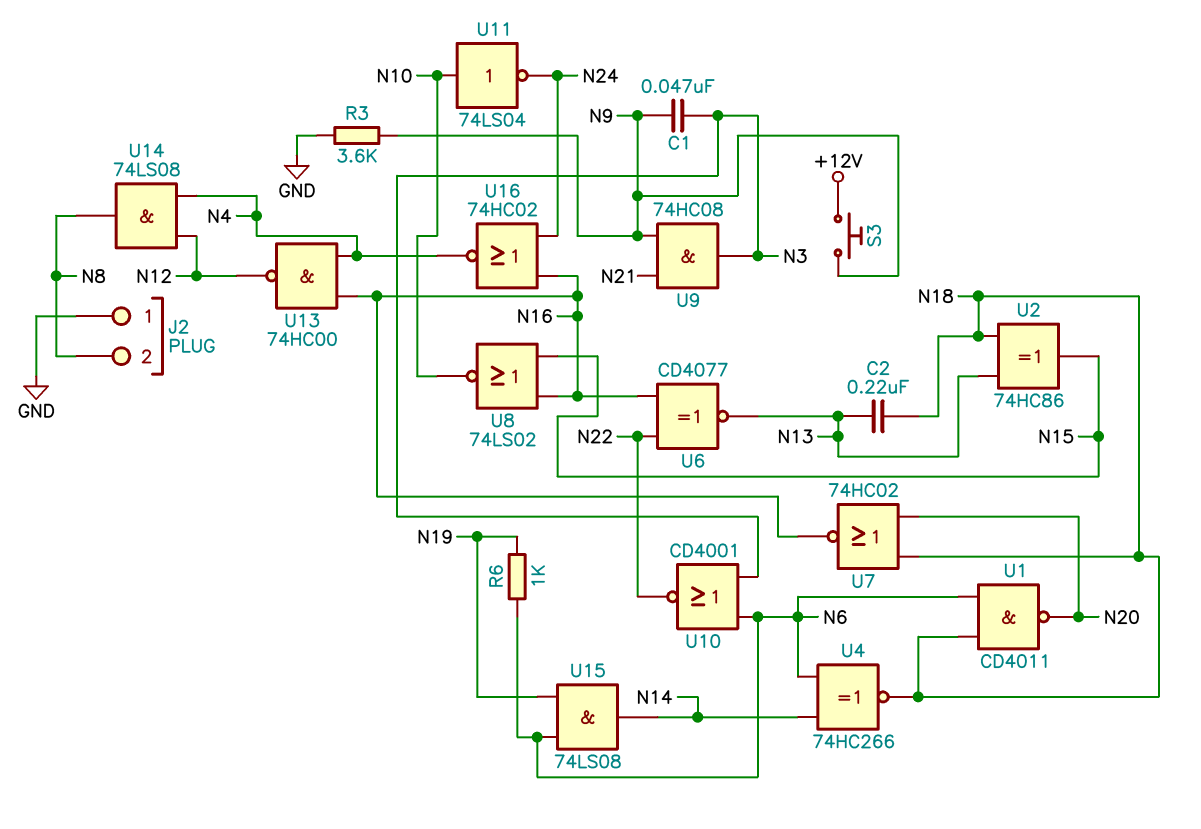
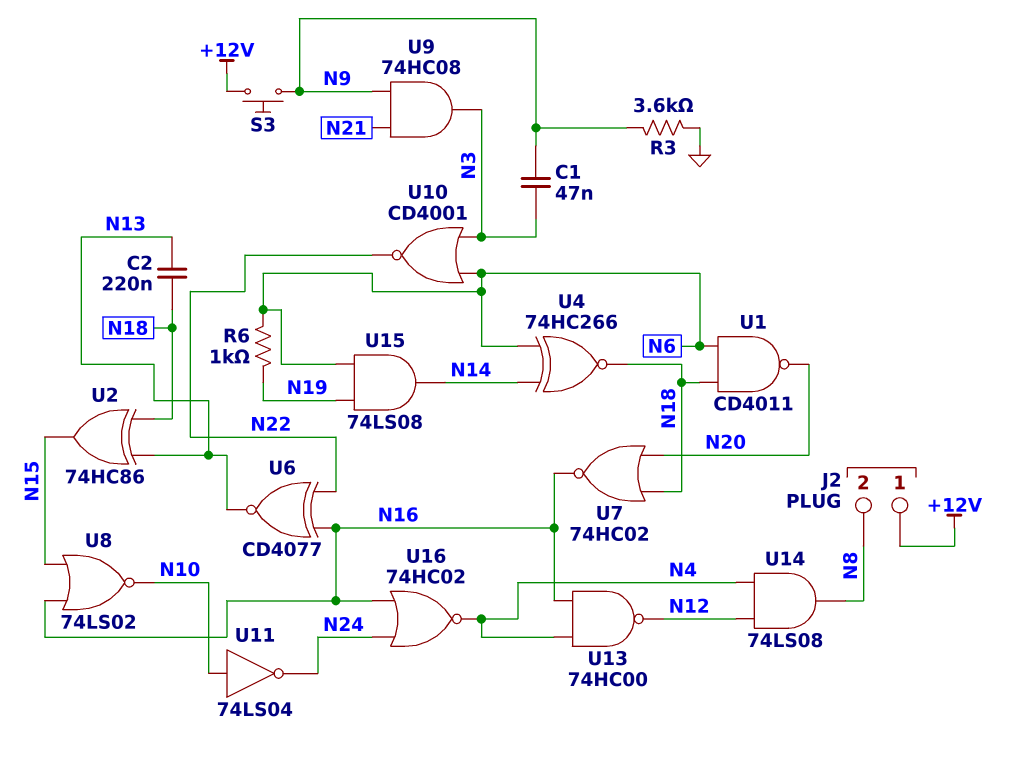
J2 pin 1: GND -> +12V

